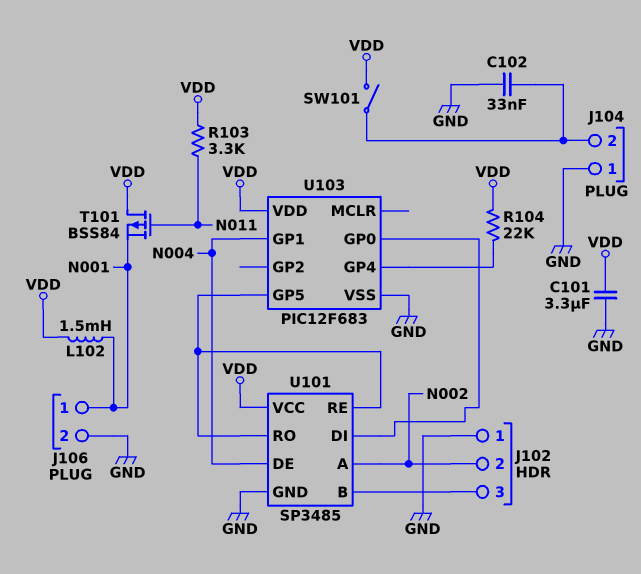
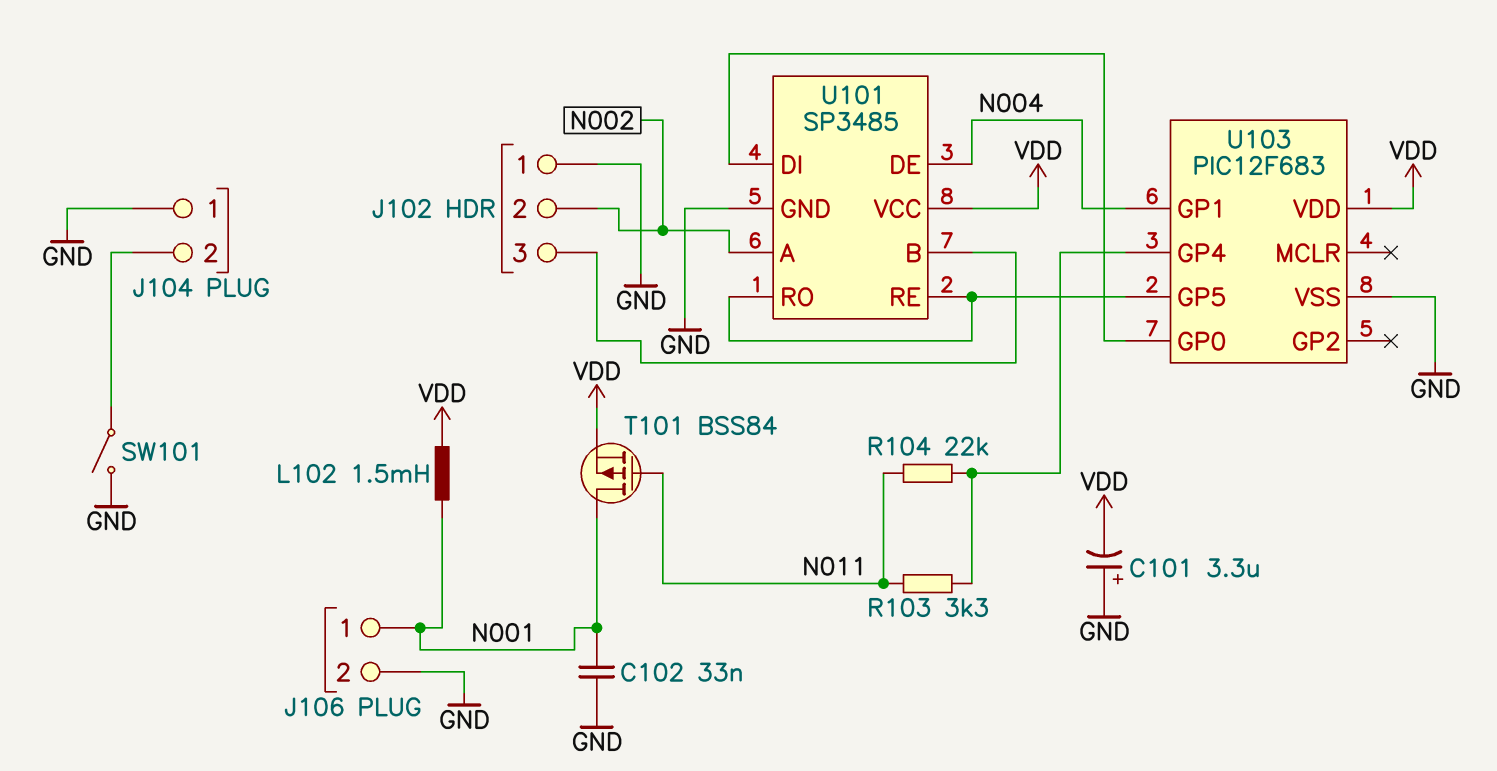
C101: 3.3uF (GND, VDD) -> 3.3uF (plus GND, minus VDD)
C102: 33nF (GND, J104/2) -> 33nF (GND, N001)
R103: 3.3k (N011, VDD) -> 3.3k (N011, U103/GP4)
R104: 22k (U103/GP4, VDD) -> 22k (N011, U103/GP4)
SW101: switch (J104/2, VDD) -> switch (GND, J104/2)
T101: PMOS BSS84 (G N011, D VDD, S N001) -> PMOS BSS84 (G N011, D N001, S VDD)

